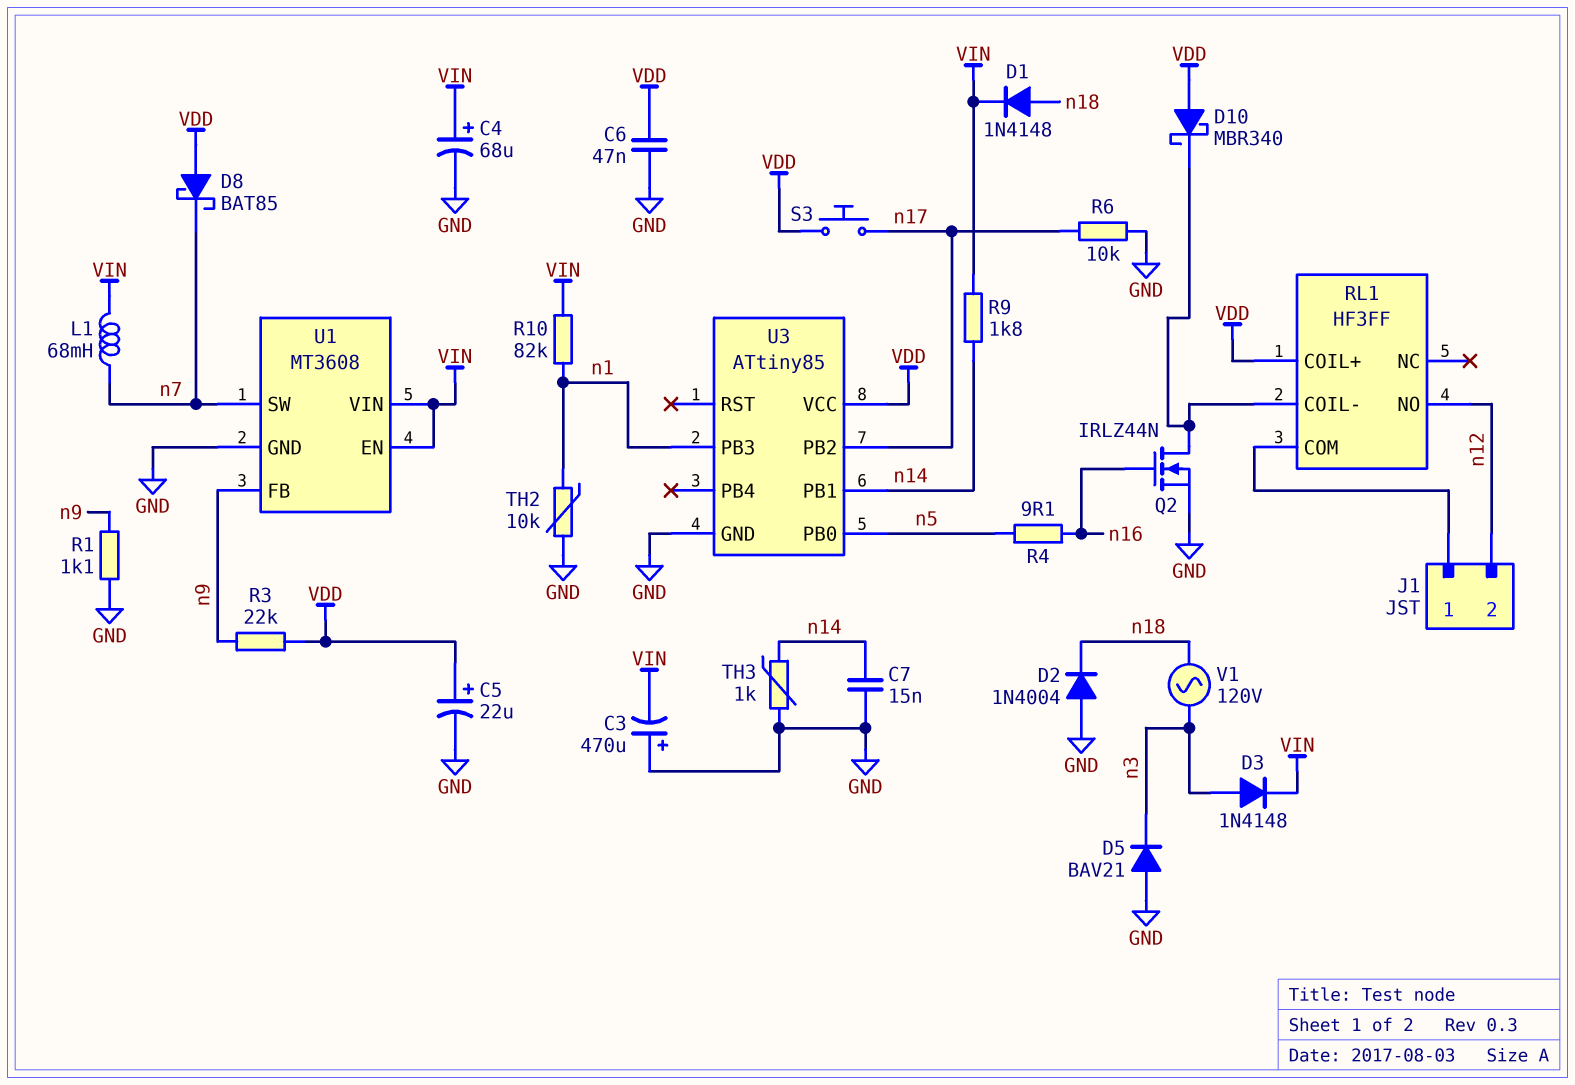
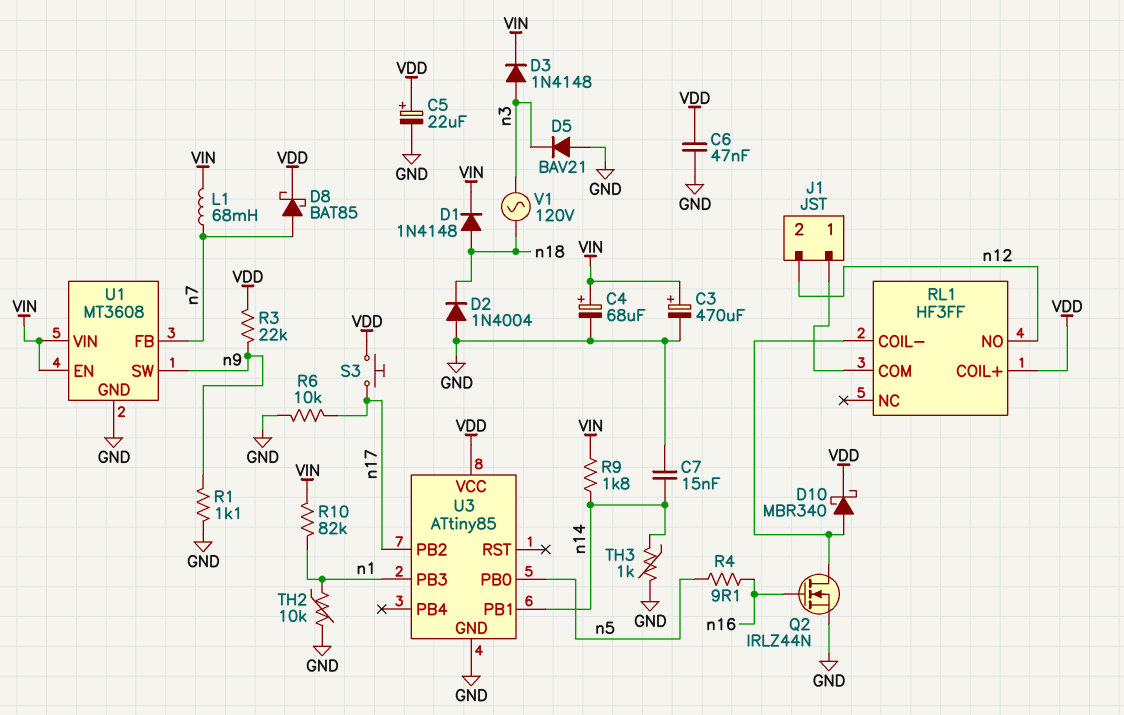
C3: 470uF (plus GND, minus VIN) -> 470uF (plus VIN, minus GND)
D8: schottky BAT85 (A VDD, K n7) -> schottky BAT85 (A n7, K VDD)
D10: schottky MBR340 (A VDD, K RL1/COIL-) -> schottky MBR340 (A RL1/COIL-, K VDD)
U1 pin FB: n9 -> n7
U1 pin SW: n7 -> n9

